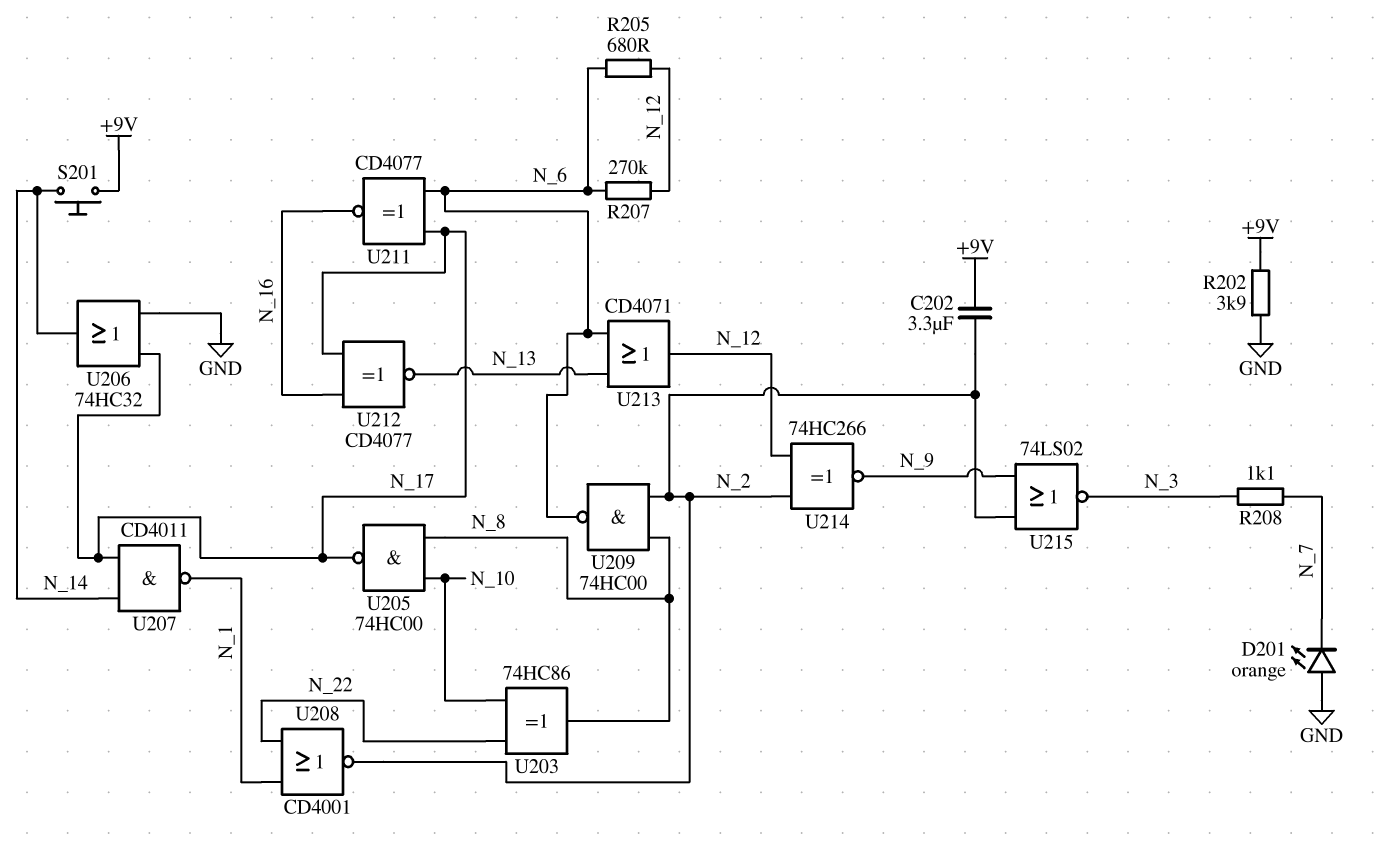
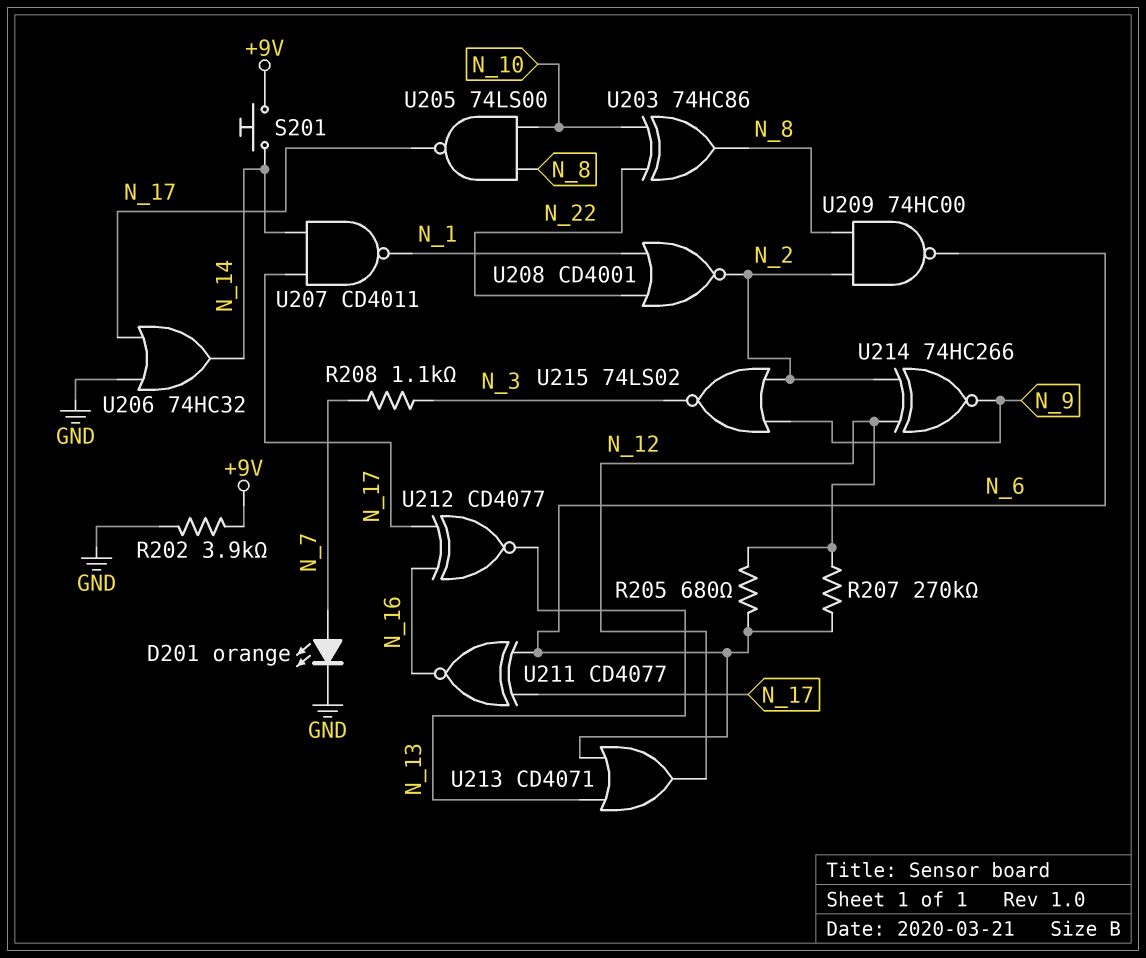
C202: 3.3uF (+9V, N_2) -> none
D201: LED orange (A GND, K N_7) -> LED orange (A N_7, K GND)
U205: NAND 74HC00 (in N_8, in N_10, out N_17) -> NAND 74LS00 (in N_8, in N_10, out N_17)

